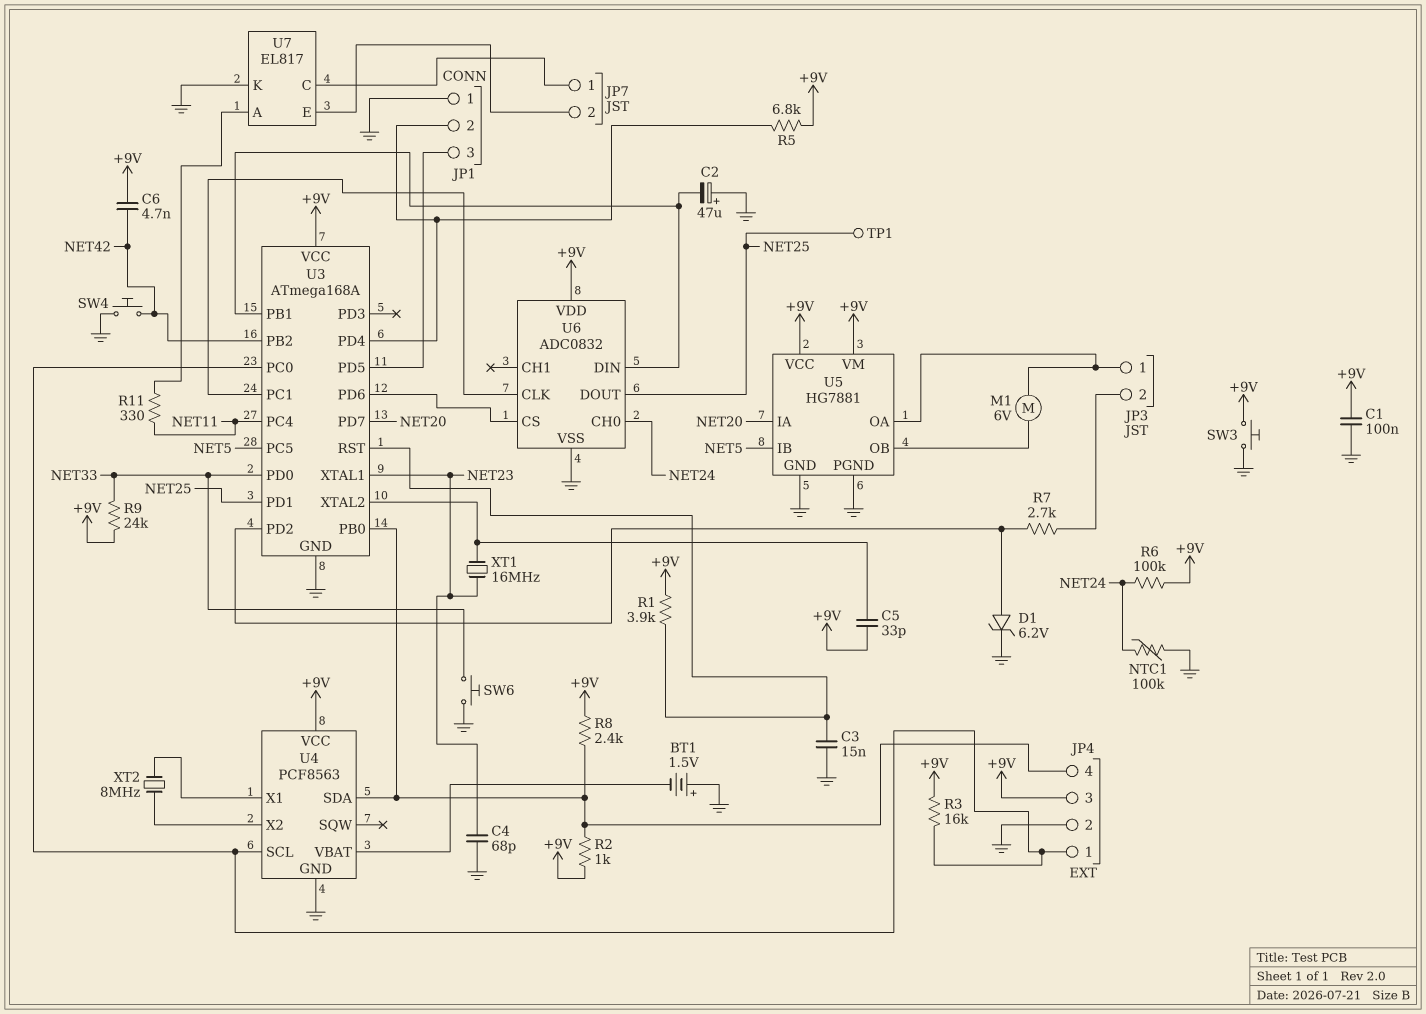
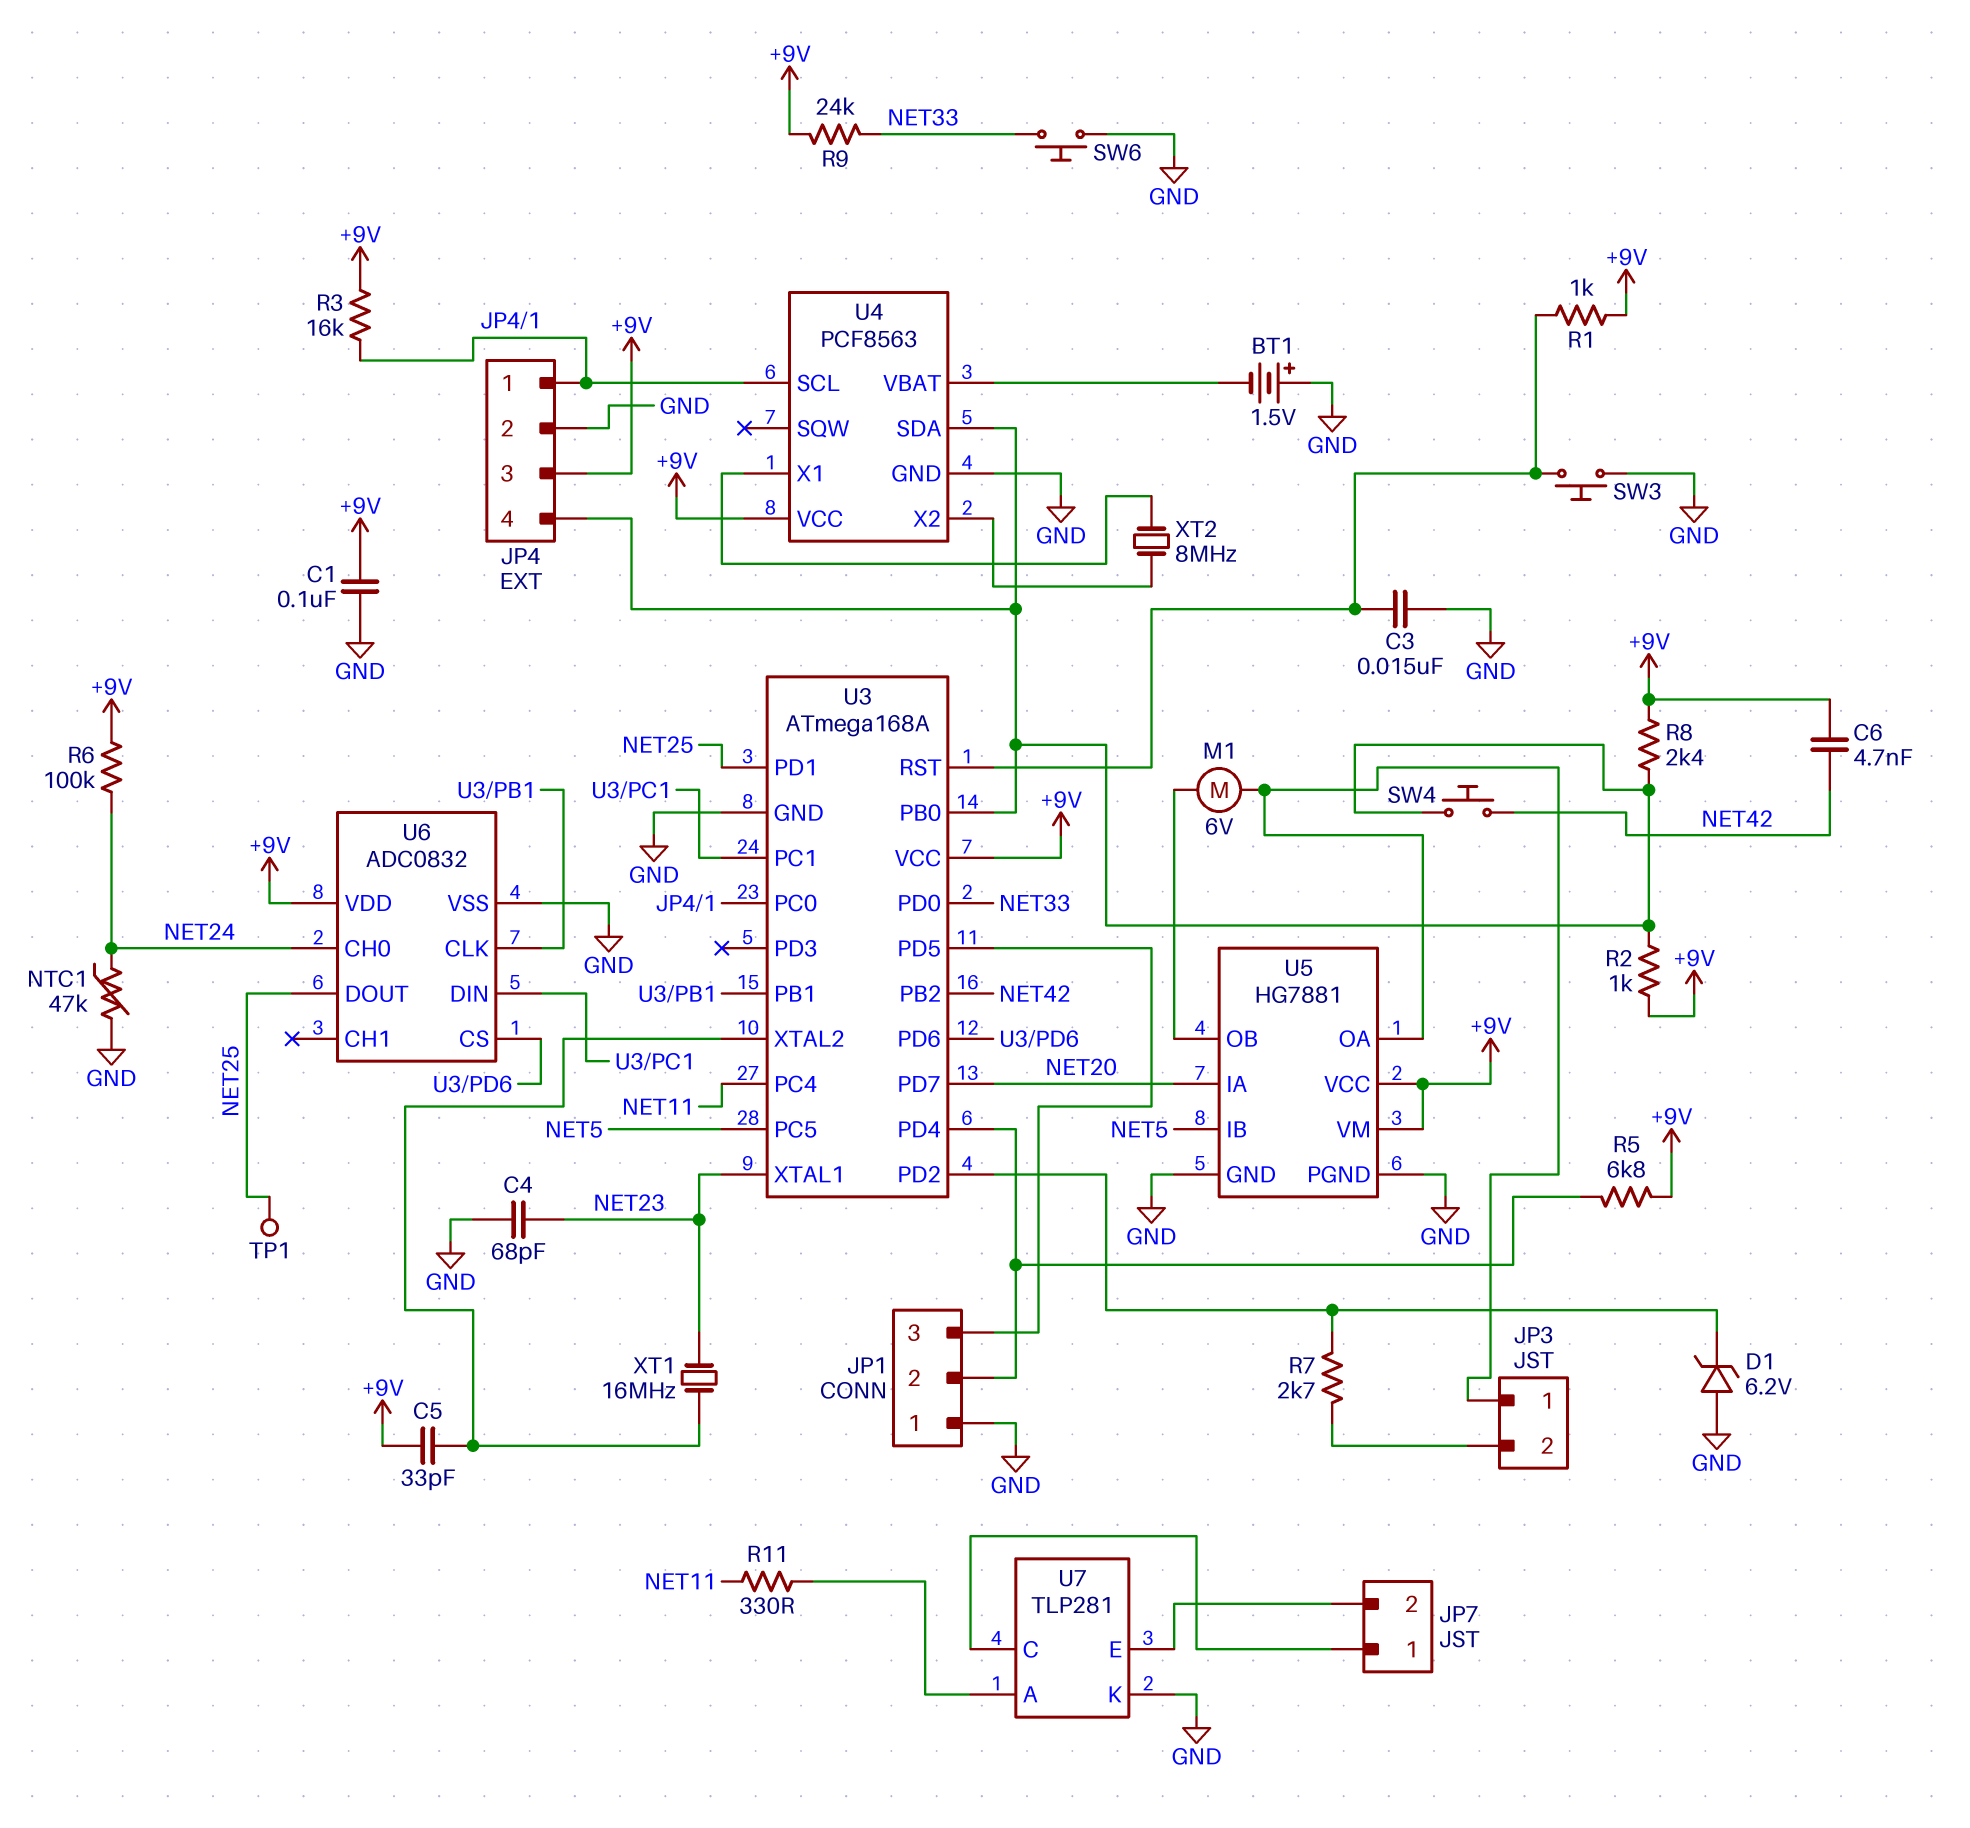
C2: 47uF (plus GND, minus U3/PB1) -> none
D1: zener 6.2V (A U3/PD2, K GND) -> zener 6.2V (A GND, K U3/PD2)
NTC1: 100k (GND, NET24) -> 47k (GND, NET24)
R1: 3.9k (+9V, U3/RST) -> 1k (+9V, U3/RST)
SW3: button (+9V, GND) -> button (GND, U3/RST)
SW4: button (GND, NET42) -> button (JP4/4, NET42)
U6 pin CLK: U3/PC1 -> U3/PB1
U6 pin DIN: U3/PB1 -> U3/PC1
U7: EL817 -> TLP281

